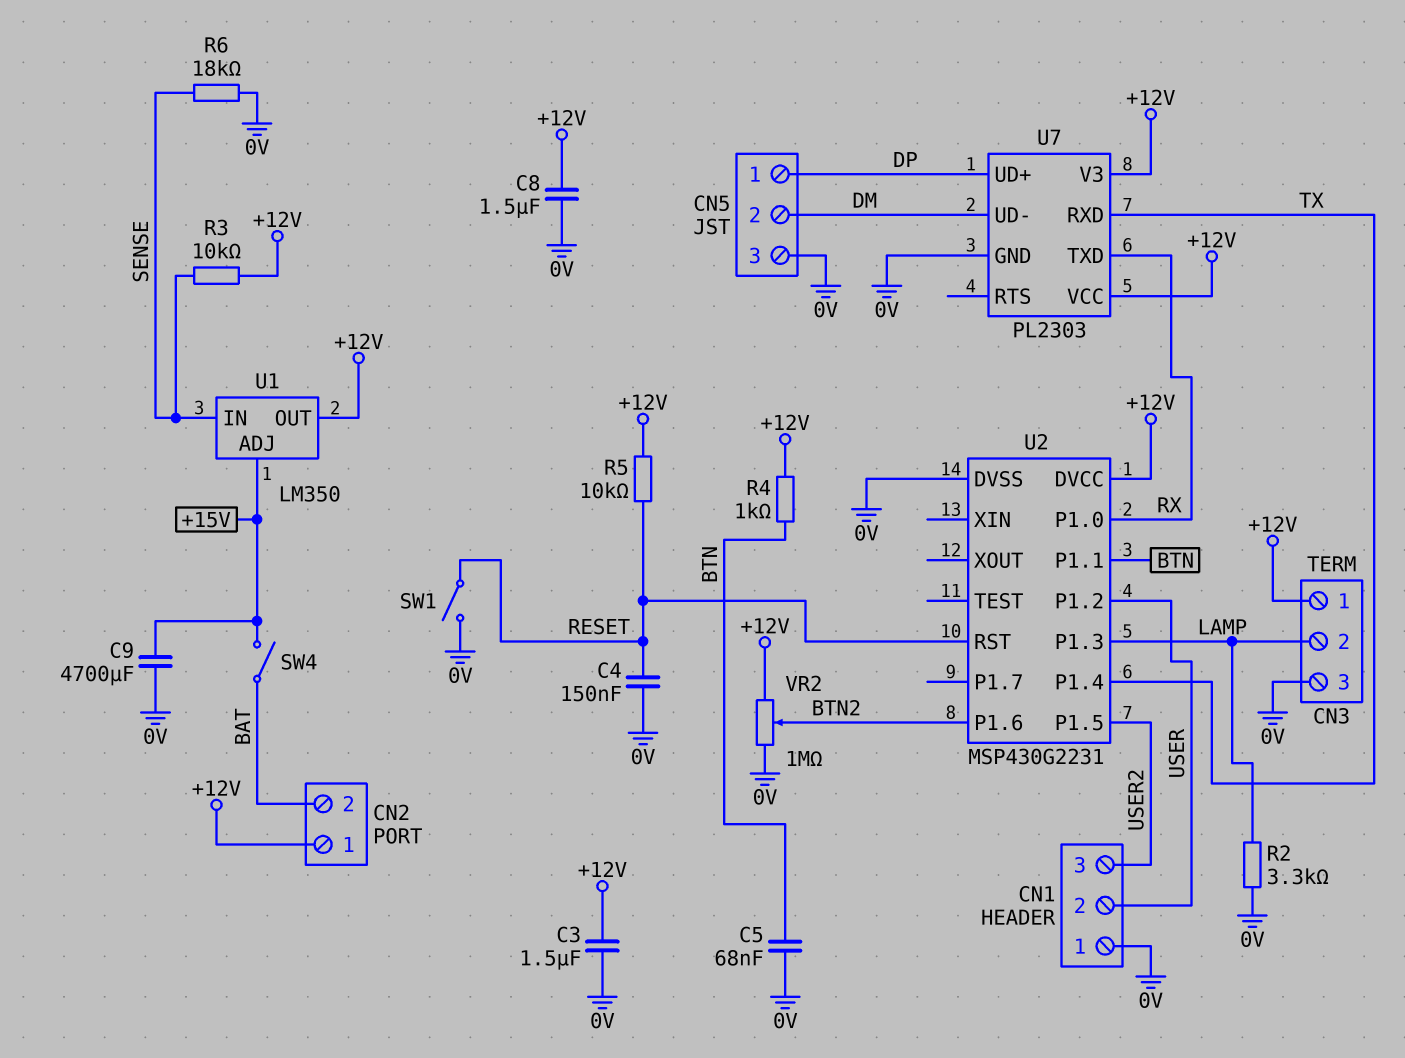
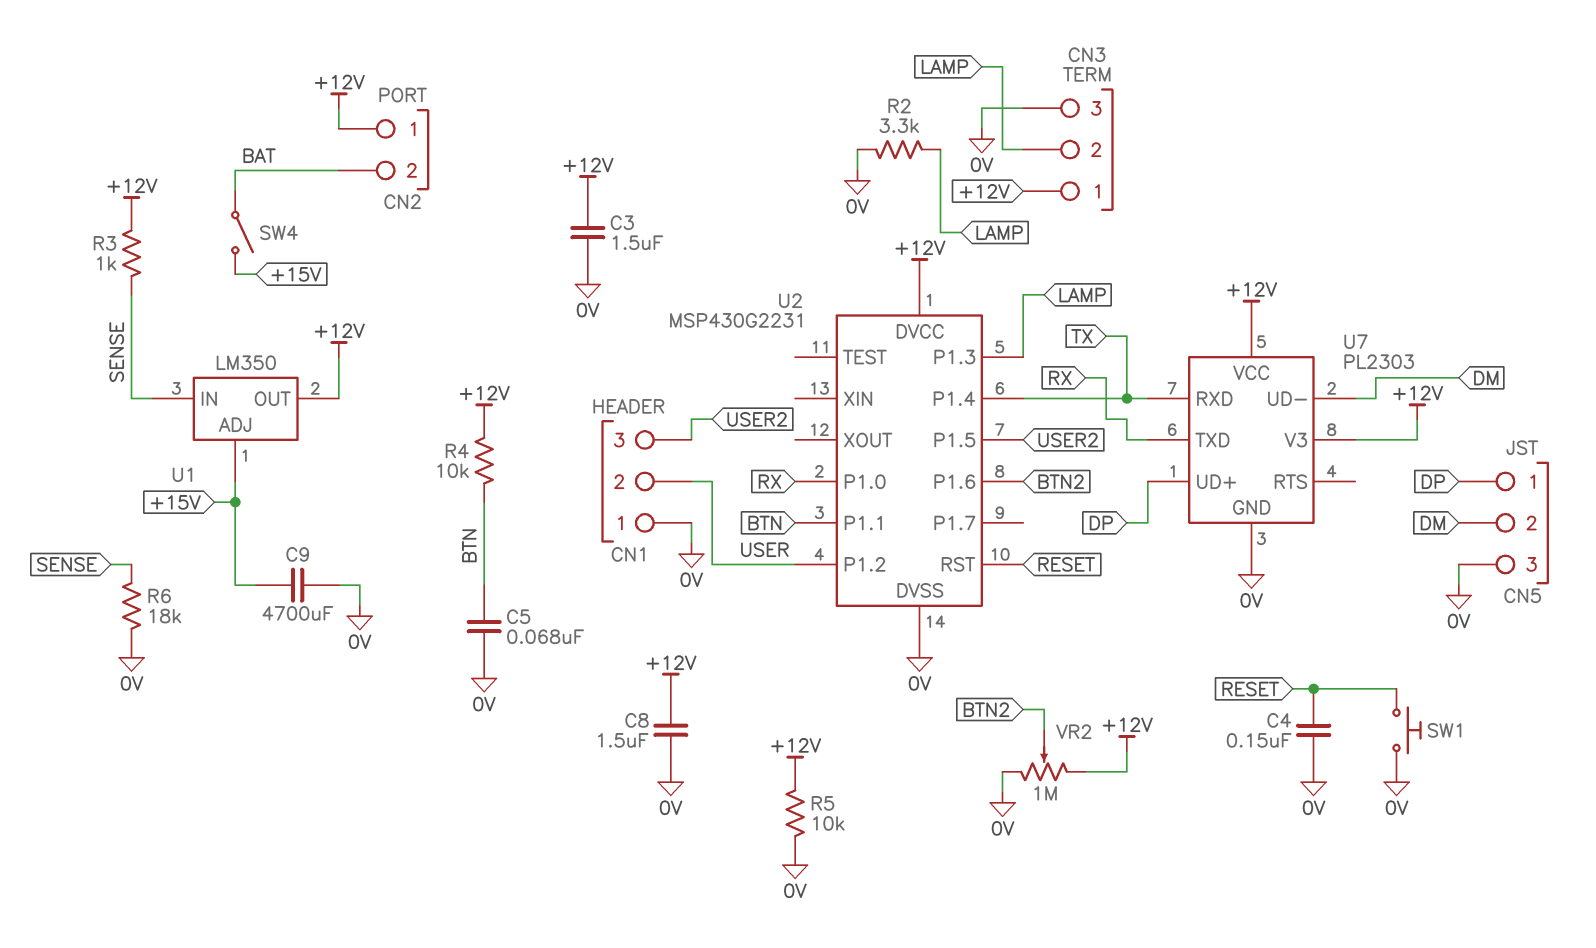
R3: 10k (+12V, SENSE) -> 1k (+12V, SENSE)
R4: 1k (+12V, BTN) -> 10k (+12V, BTN)
R5: 10k (+12V, RESET) -> 10k (+12V, 0V)
SW1: switch (0V, RESET) -> button (0V, RESET)

